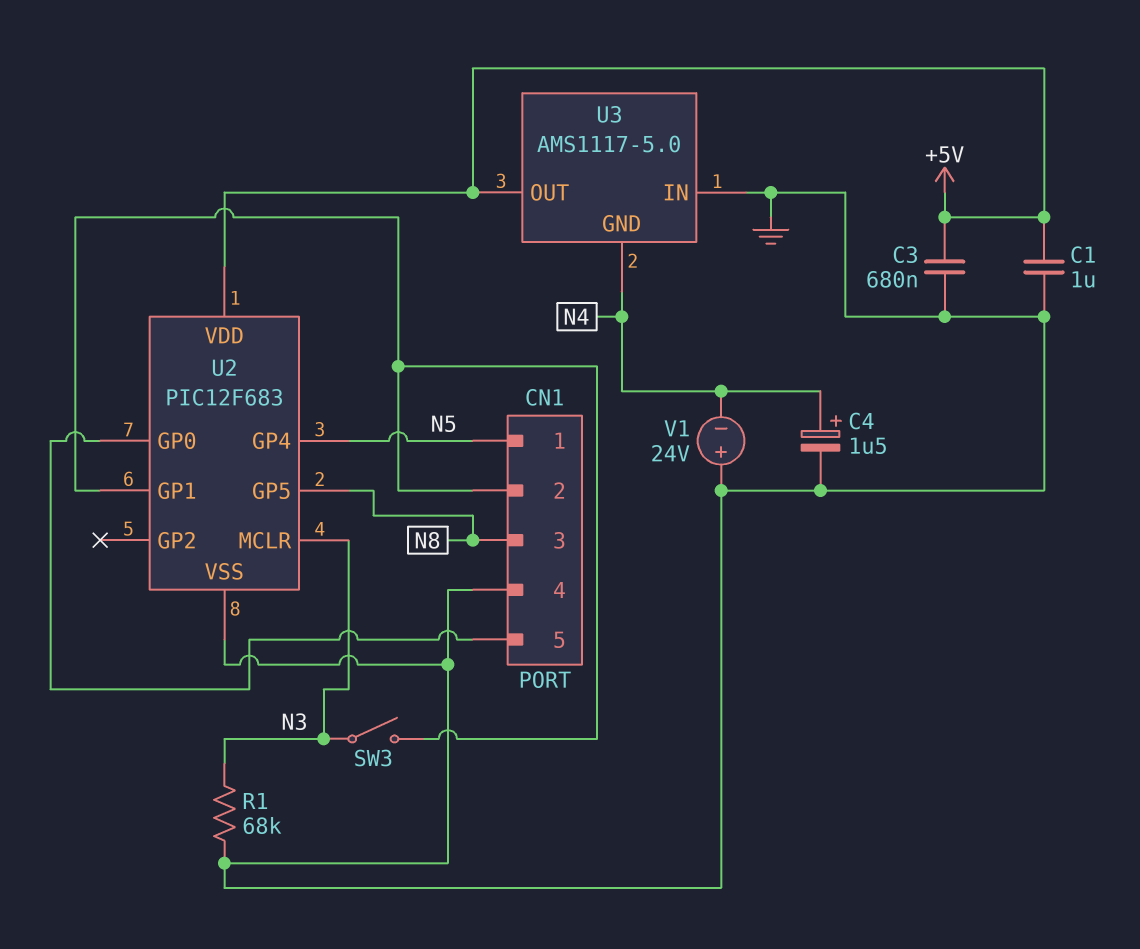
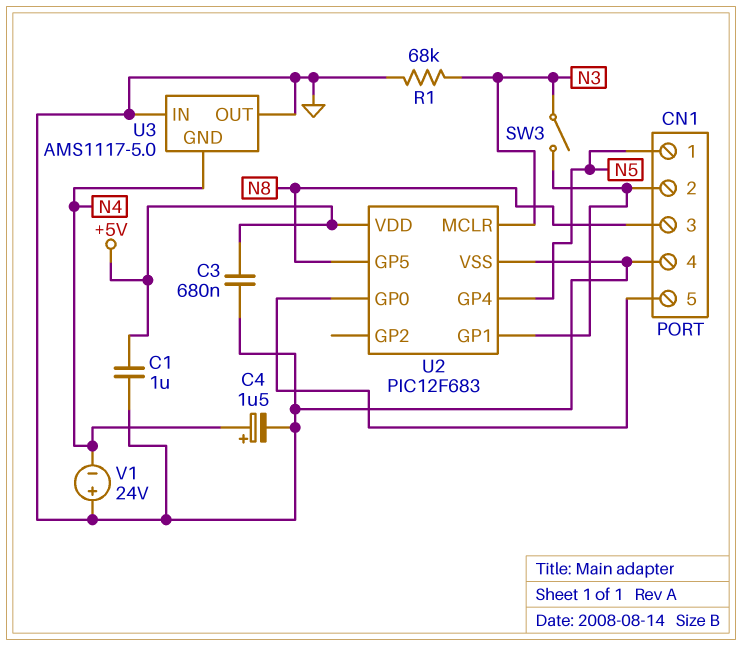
U3 pin OUT: +5V -> GND

